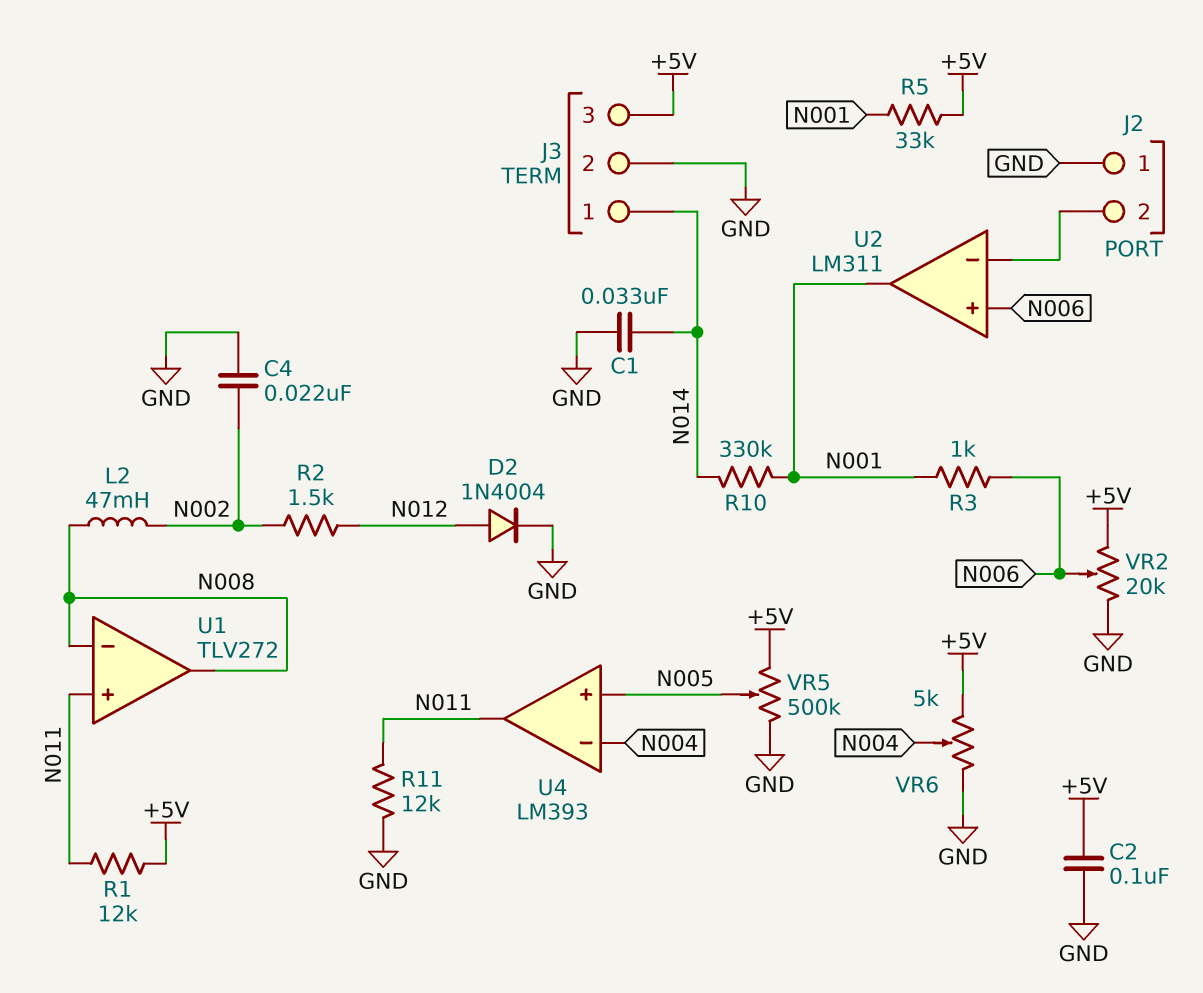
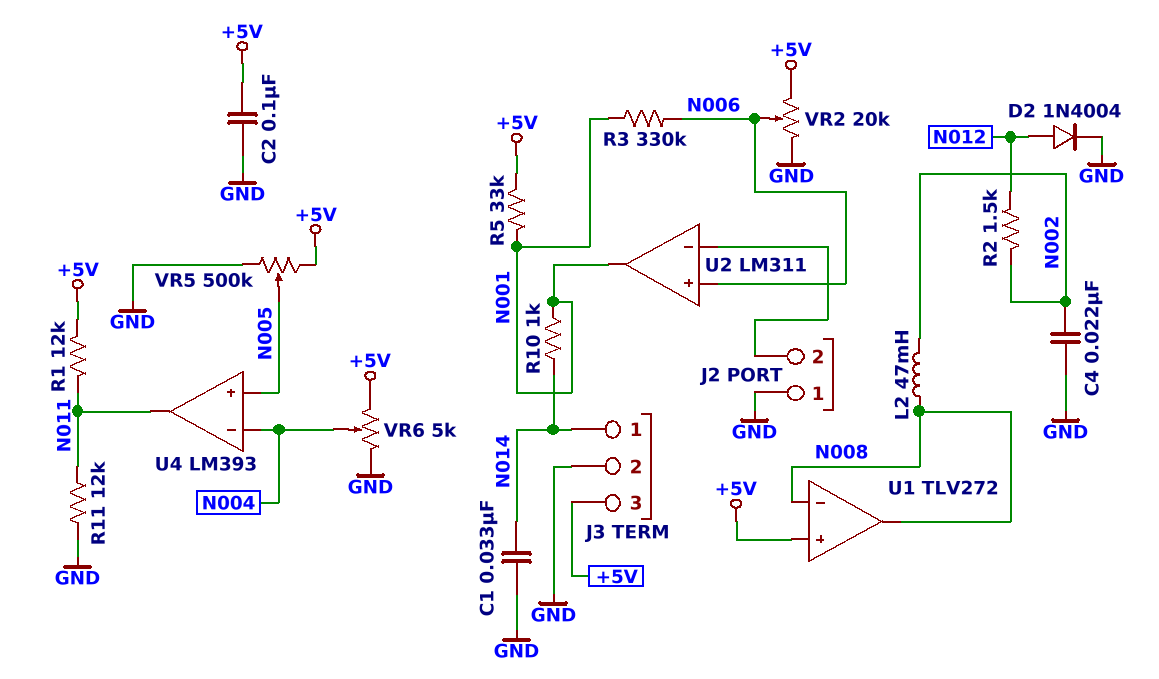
R3: 1k (N001, N006) -> 330k (N001, N006)
R10: 330k (N001, N014) -> 1k (N001, N014)
U1 pin in+: N011 -> +5V

